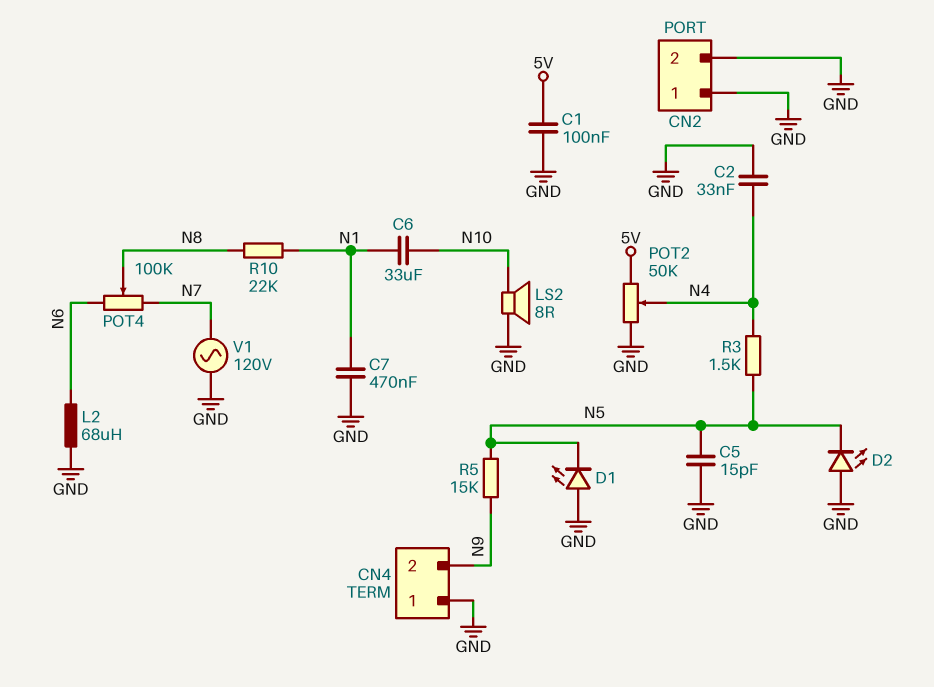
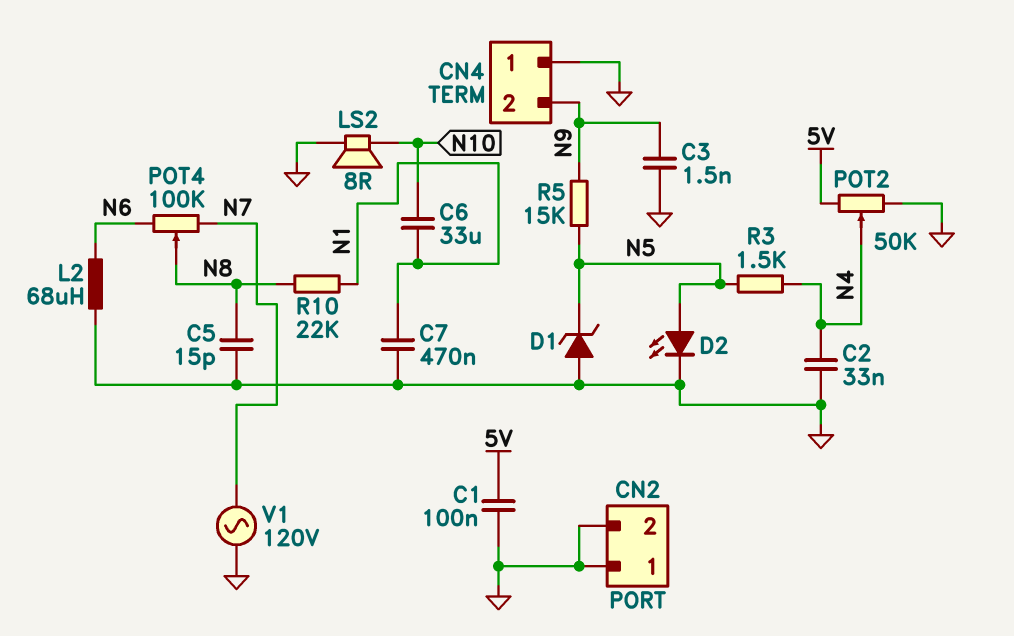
C3: none -> 1.5nF (GND, N9)
C5: 15pF (GND, N5) -> 15pF (GND, N8)
D1: LED (A GND, K N5) -> zener (A GND, K N5)
D2: LED (A GND, K N5) -> LED (A N5, K GND)

